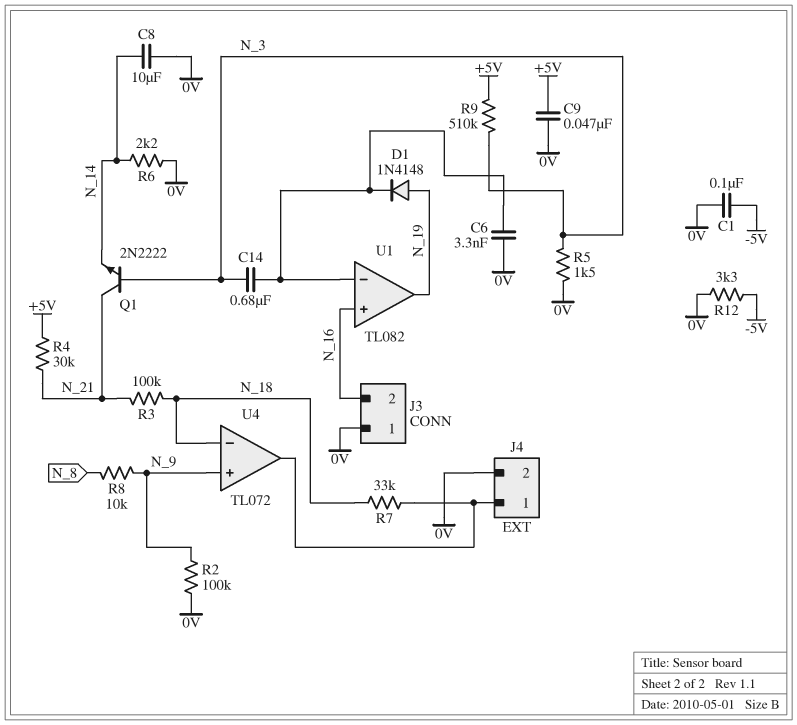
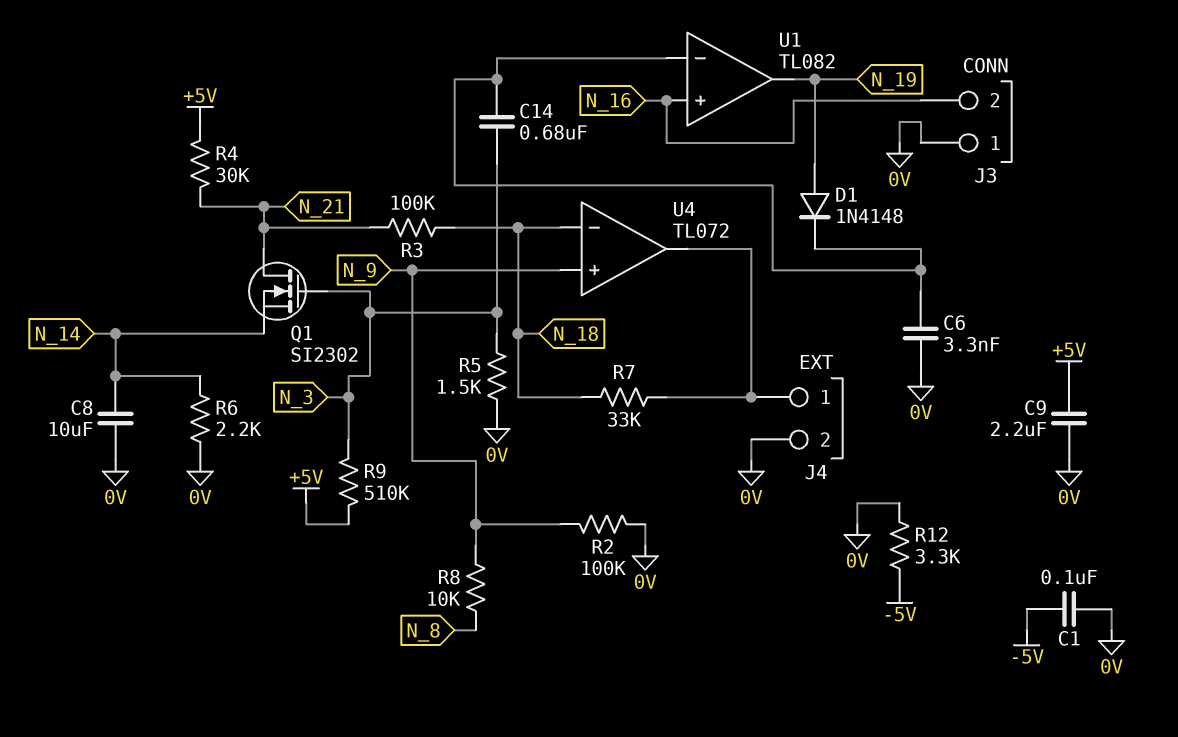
C9: 47nF (+5V, 0V) -> 2.2uF (+5V, 0V)
Q1: NPN 2N2222 (B N_3, C N_21, E N_14) -> NMOS SI2302 (G N_3, D N_21, S N_14)

